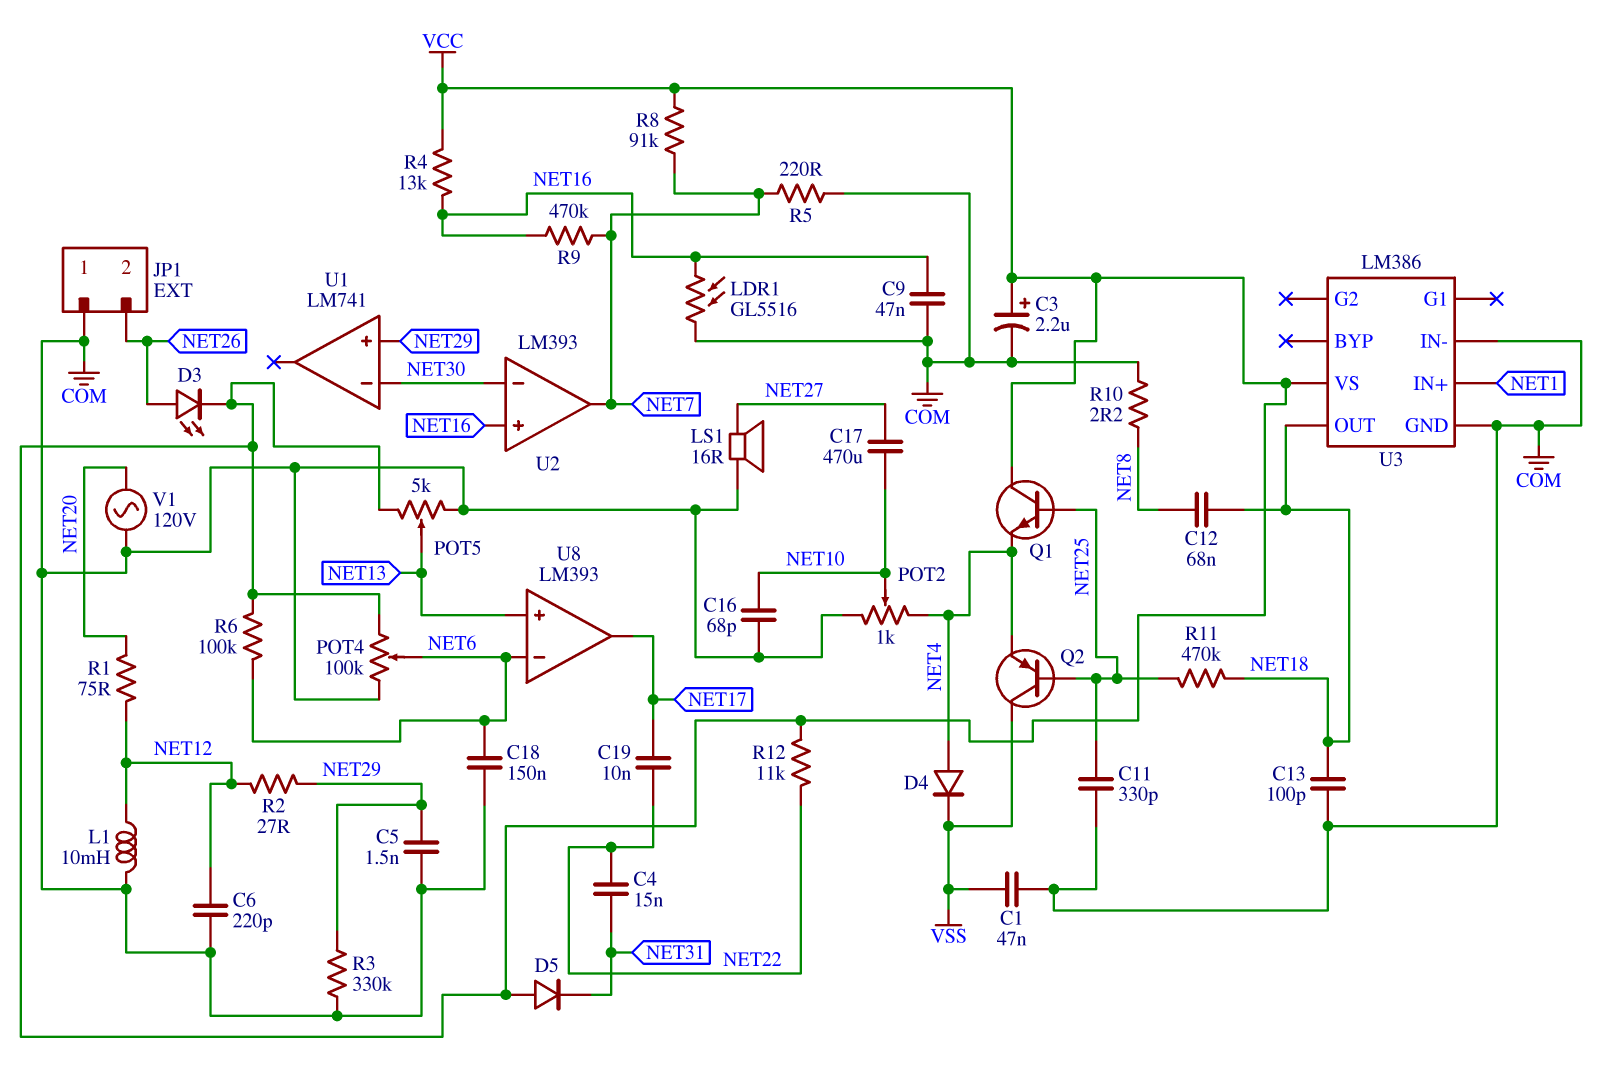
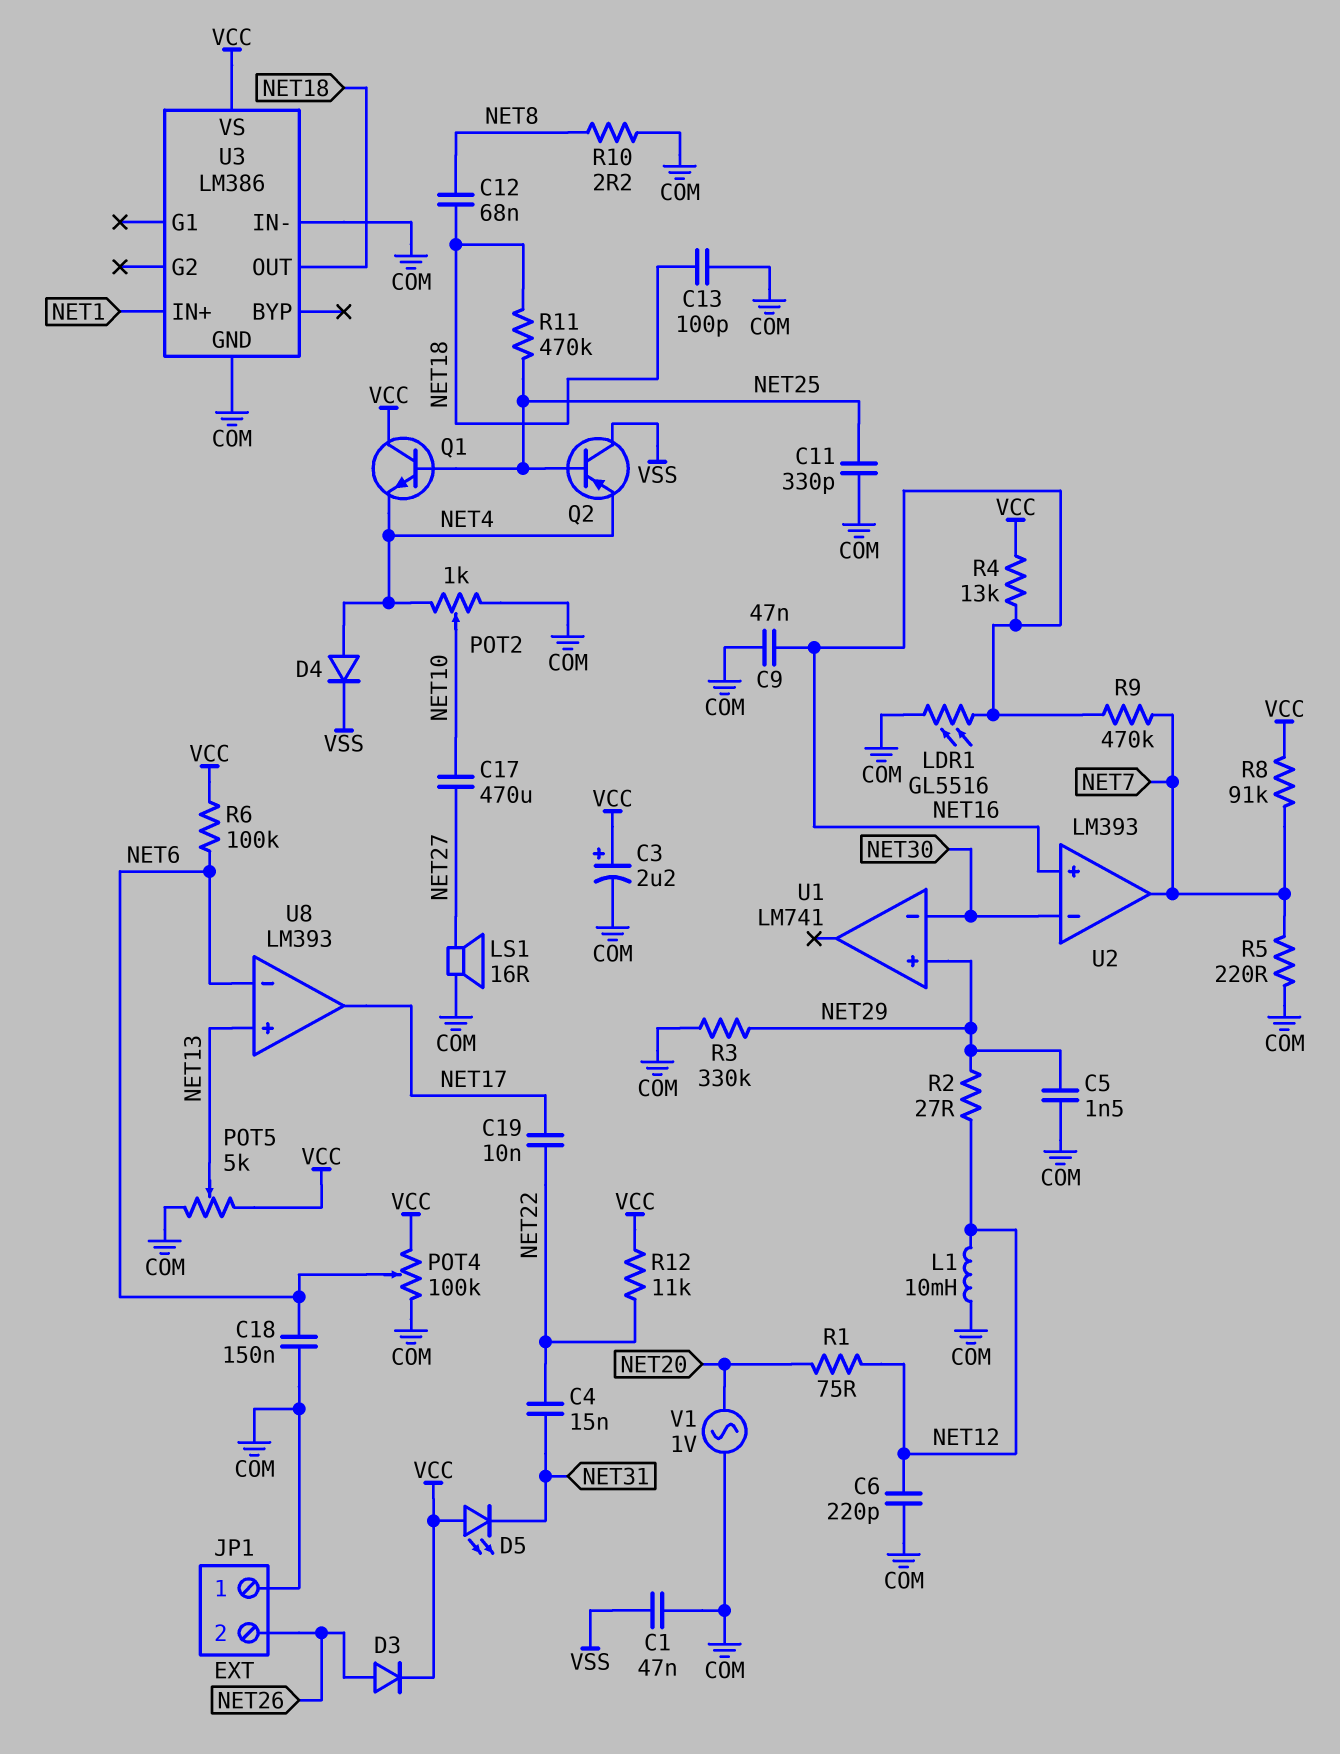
C16: 68pF (COM, NET10) -> none
D3: LED (A NET26, K VCC) -> diode (A NET26, K VCC)
D5: diode (A VCC, K NET31) -> LED (A VCC, K NET31)
V1: AC 120V (COM, NET20) -> AC 1V (COM, NET20)

